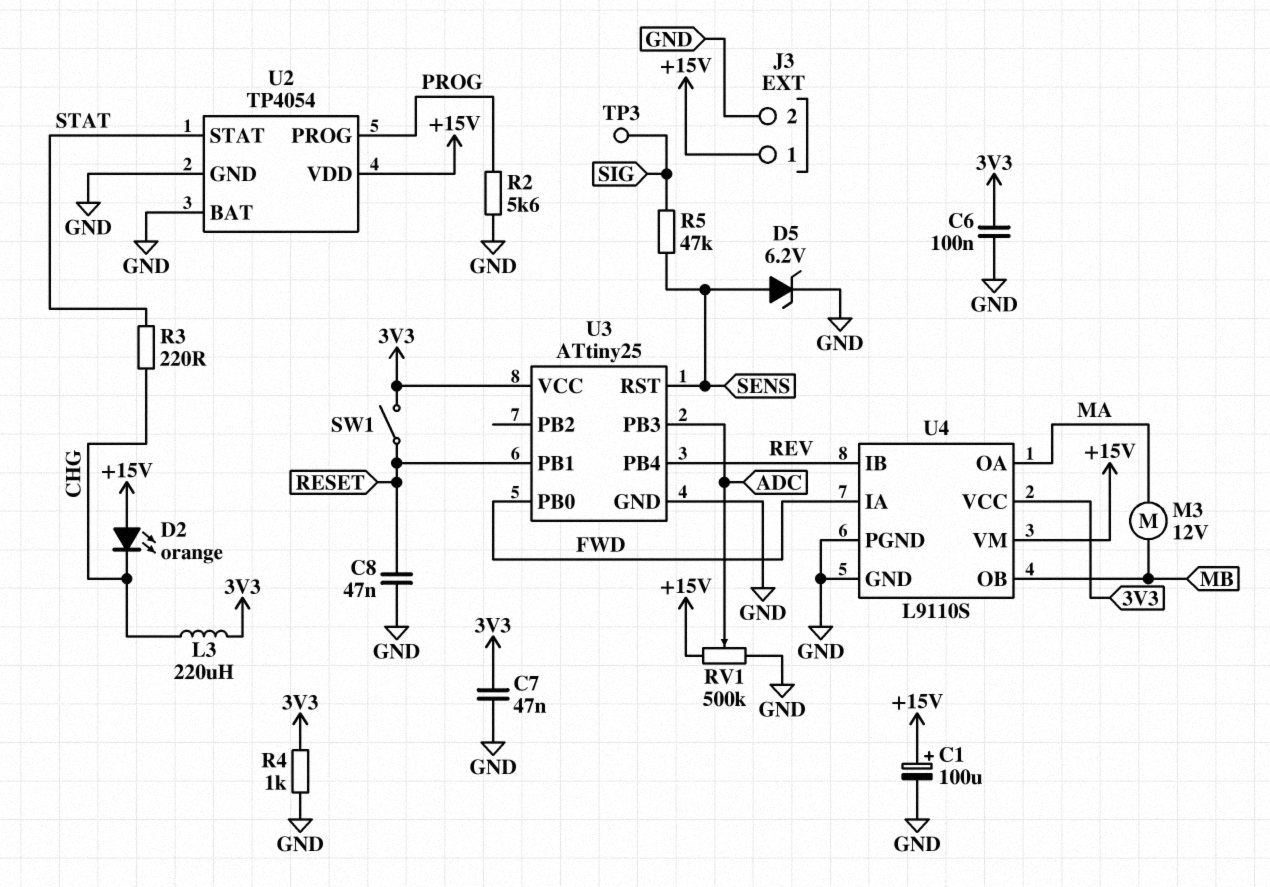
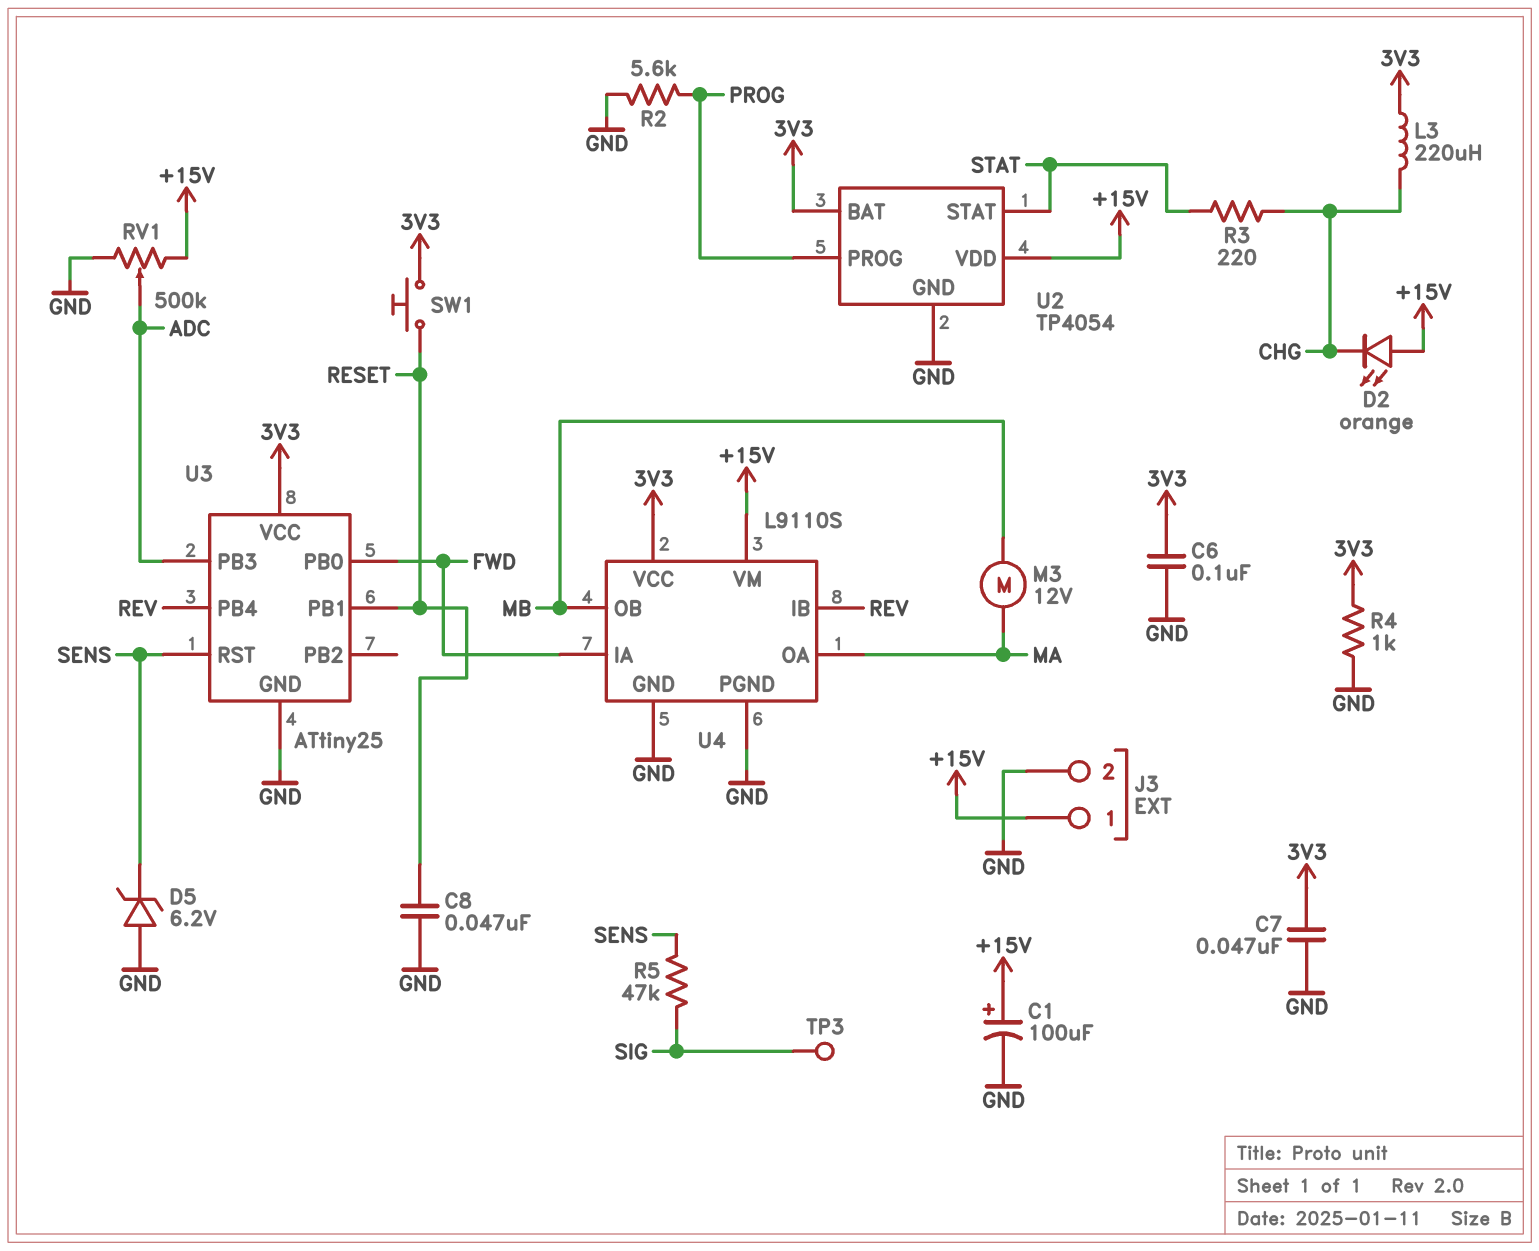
D5: zener 6.2V (A SENS, K GND) -> zener 6.2V (A GND, K SENS)
SW1: switch (3V3, RESET) -> button (3V3, RESET)
U2 pin BAT: GND -> 3V3

